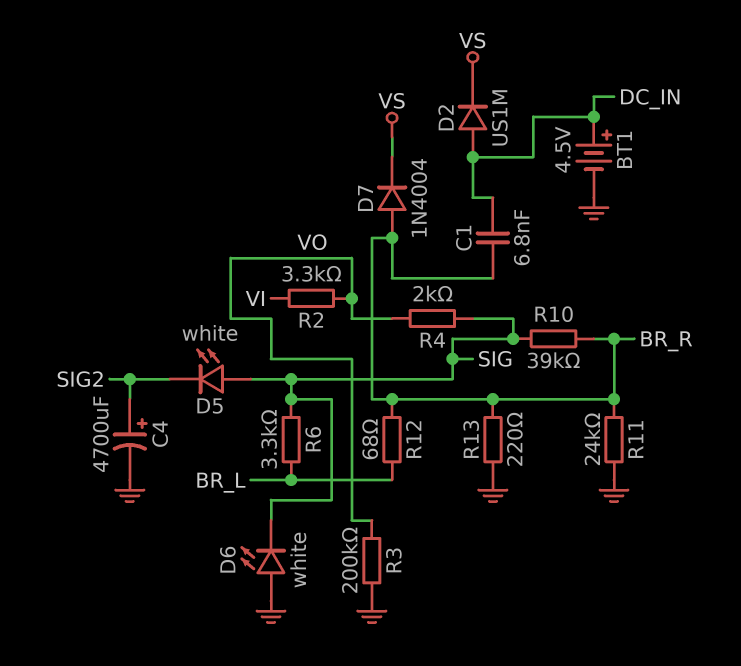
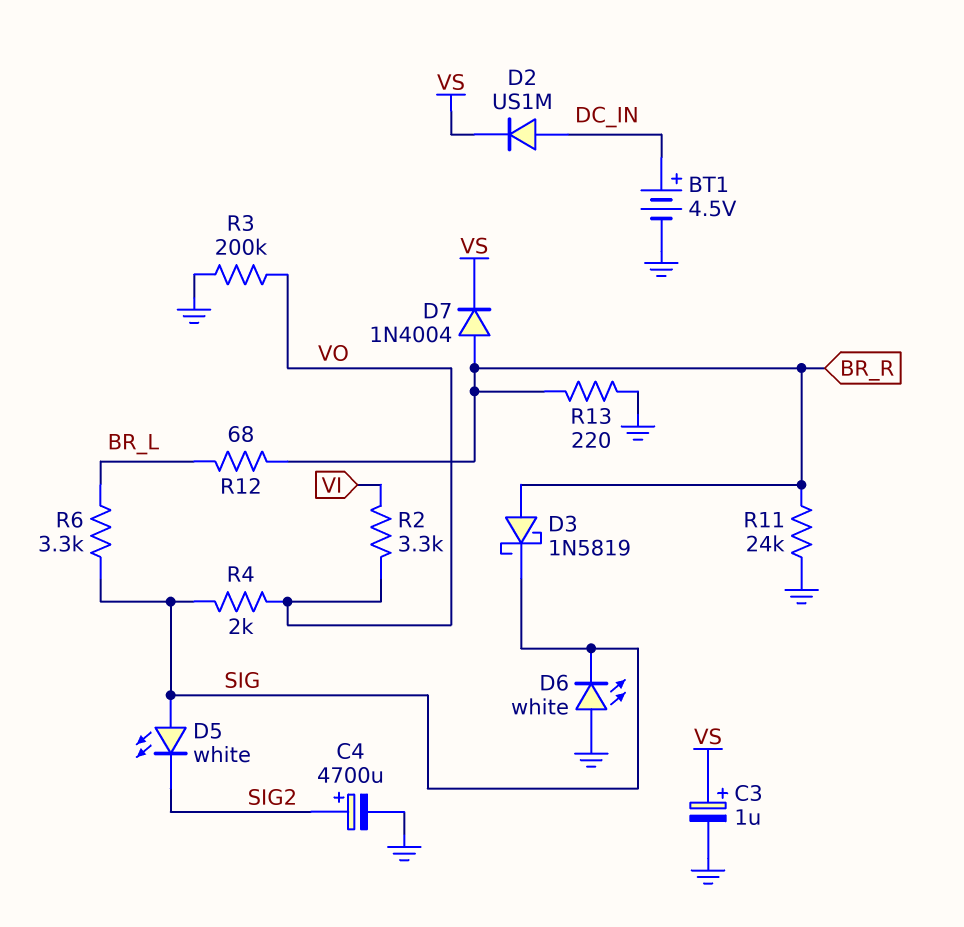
C1: 6.8nF (BR_R, DC_IN) -> none
C3: none -> 1uF (plus VS, minus GND)
D3: none -> schottky 1N5819 (A BR_R, K SIG)
R10: 39k (BR_R, SIG) -> none

